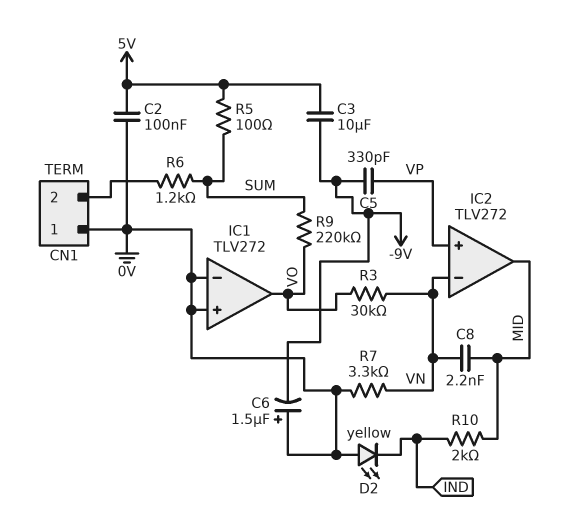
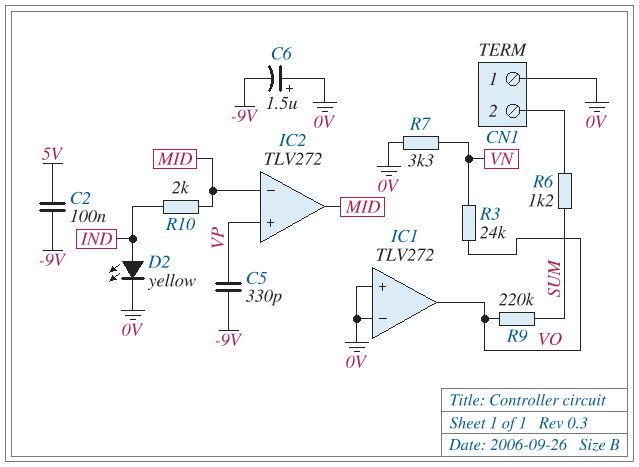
C2: 100nF (0V, 5V) -> 100nF (-9V, 5V)
C3: 10uF (-9V, 5V) -> none
C8: 2.2nF (MID, VN) -> none
D2: LED yellow (A 0V, K IND) -> LED yellow (A IND, K 0V)
IC2 pin in-: VN -> MID
R3: 30k (VN, VO) -> 24k (VN, VO)
R5: 100 (5V, SUM) -> none

